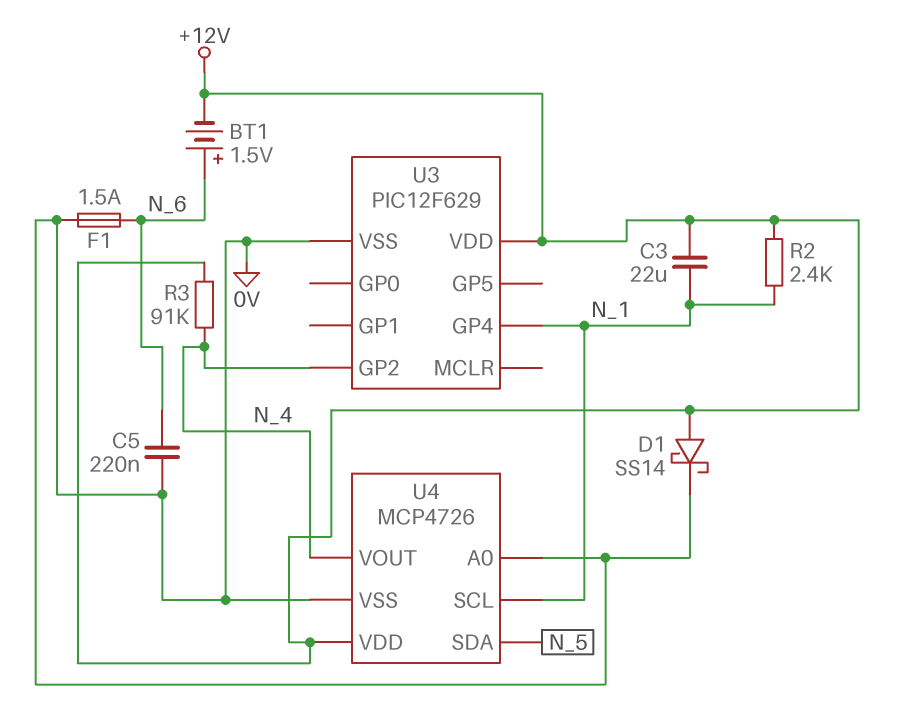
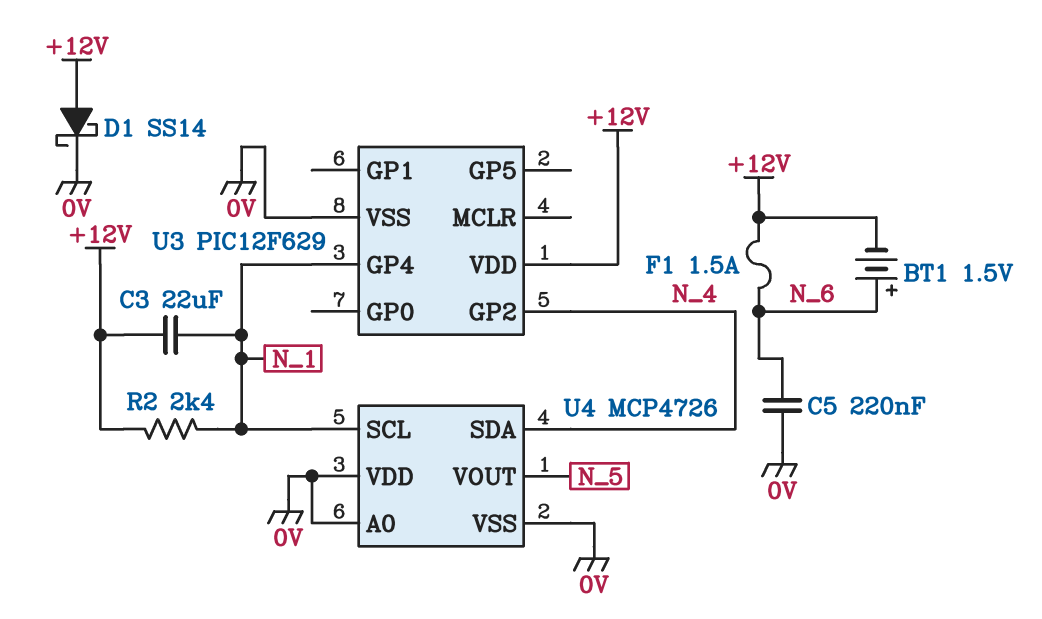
F1: 1.5A (0V, N_6) -> 1.5A (+12V, N_6)
R3: 91k (+12V, N_4) -> none
U4 pin SDA: N_5 -> N_4
U4 pin VDD: +12V -> 0V
U4 pin VOUT: N_4 -> N_5

